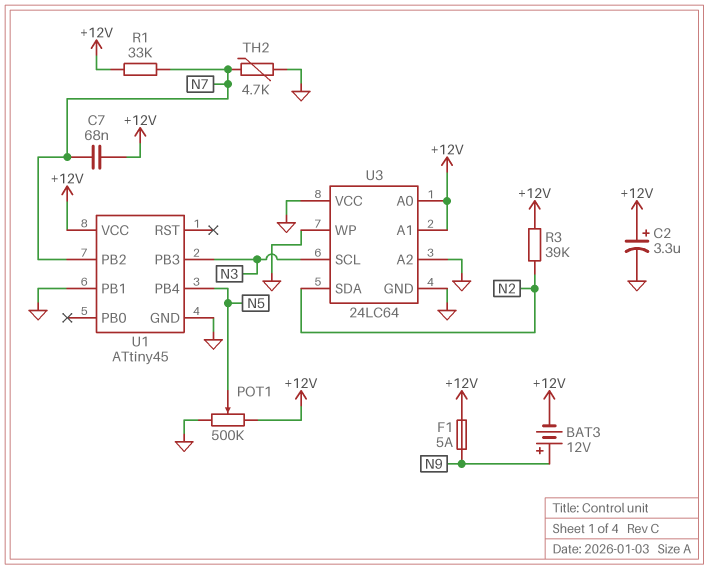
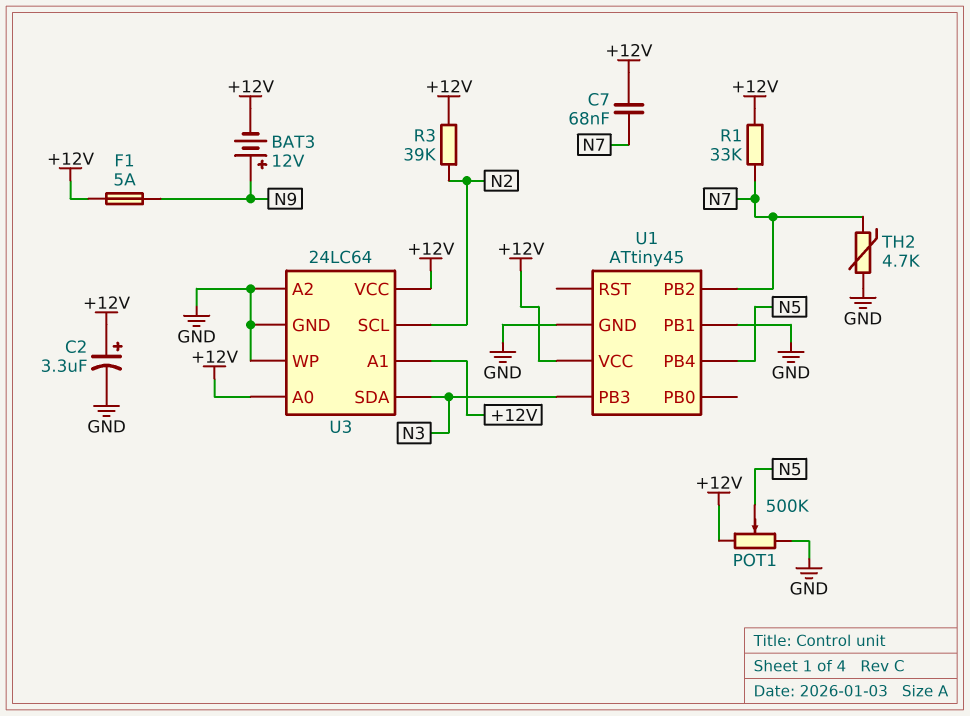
U3 pin SCL: N3 -> N2
U3 pin SDA: N2 -> N3
U3 pin VCC: GND -> +12V

